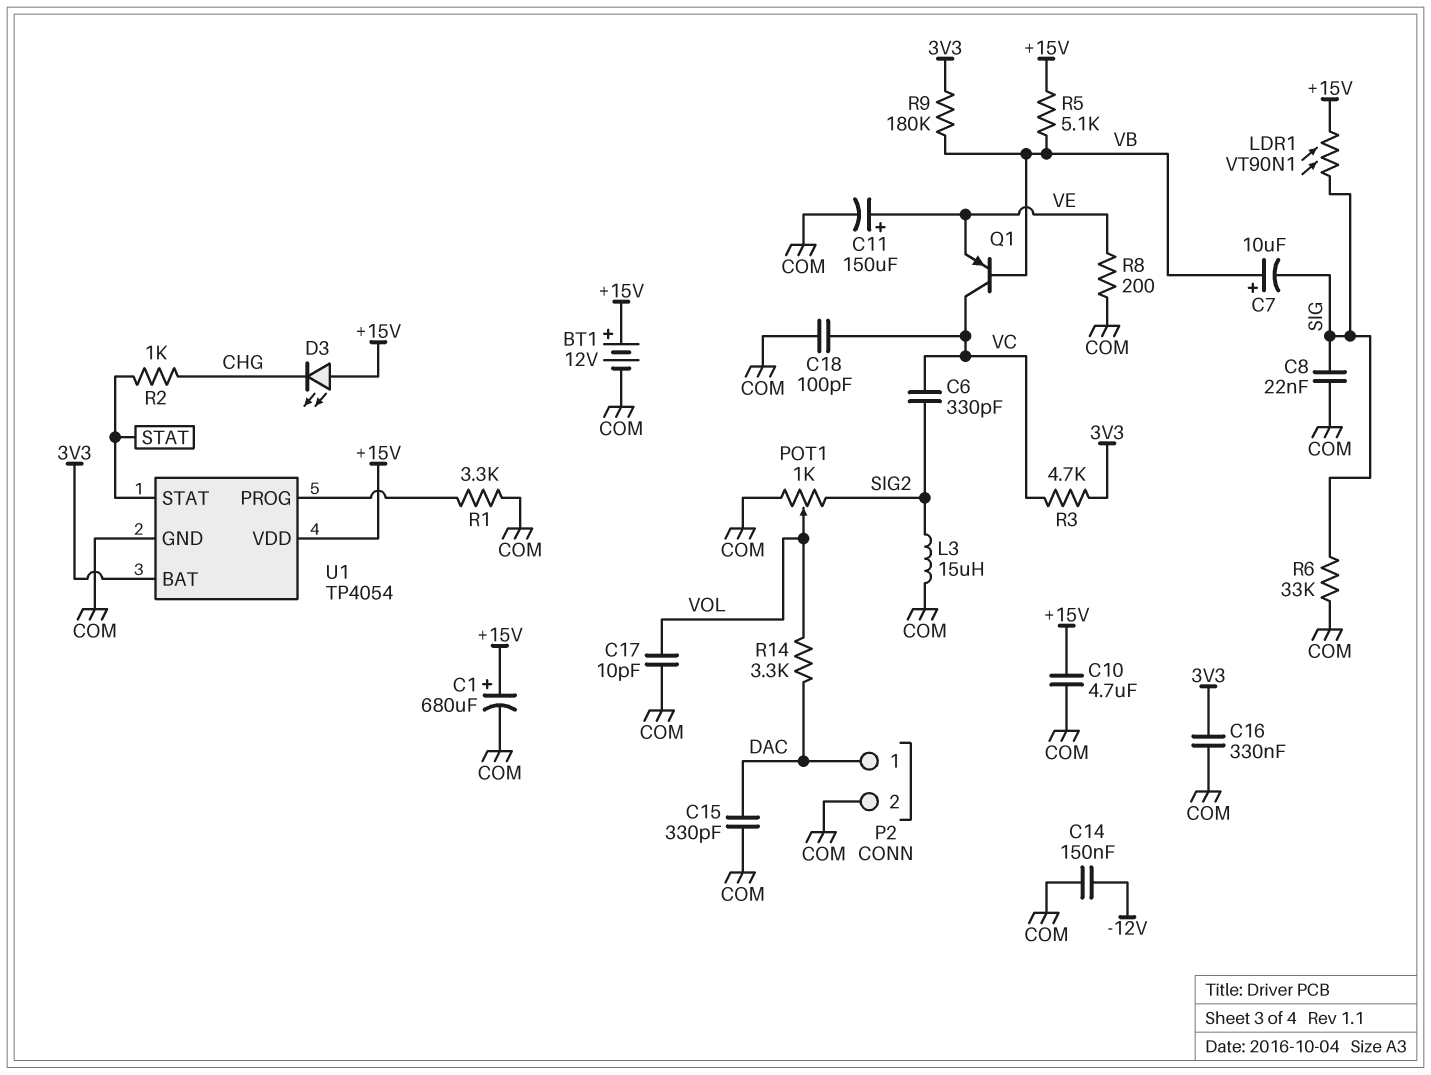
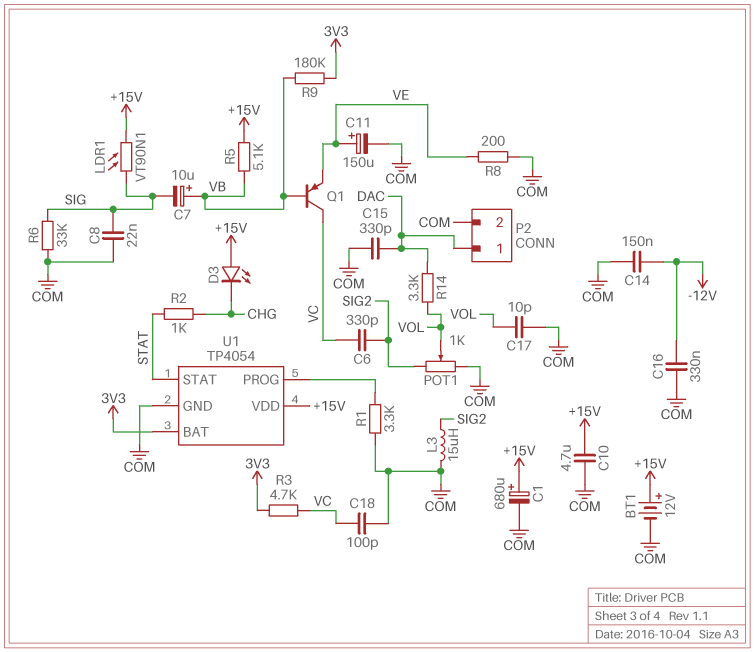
C16: 330nF (3V3, COM) -> 330nF (-12V, COM)

